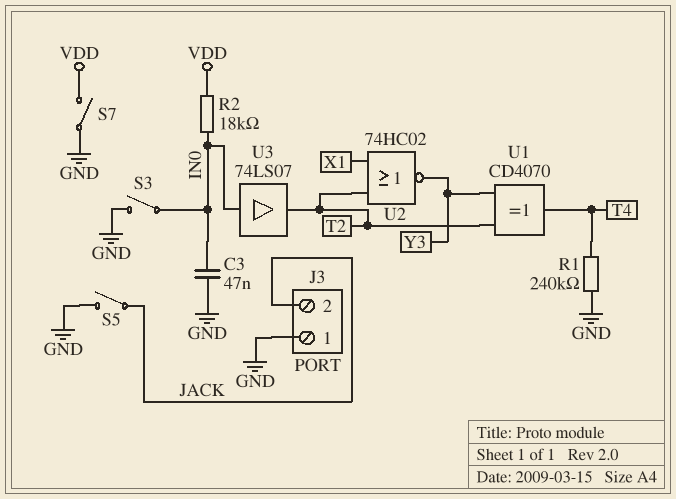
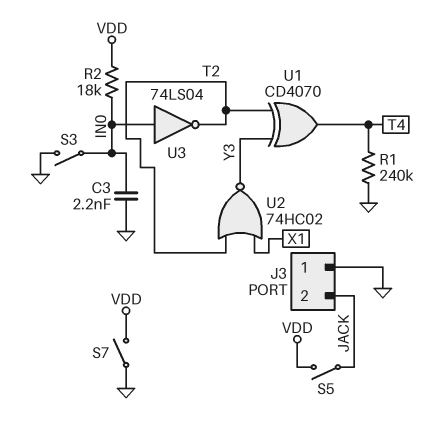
C3: 47nF (GND, IN0) -> 2.2nF (GND, IN0)
S5: switch (GND, JACK) -> switch (JACK, VDD)
U3: buffer 74LS07 (in IN0, out T2) -> NOT 74LS04 (in IN0, out T2)

